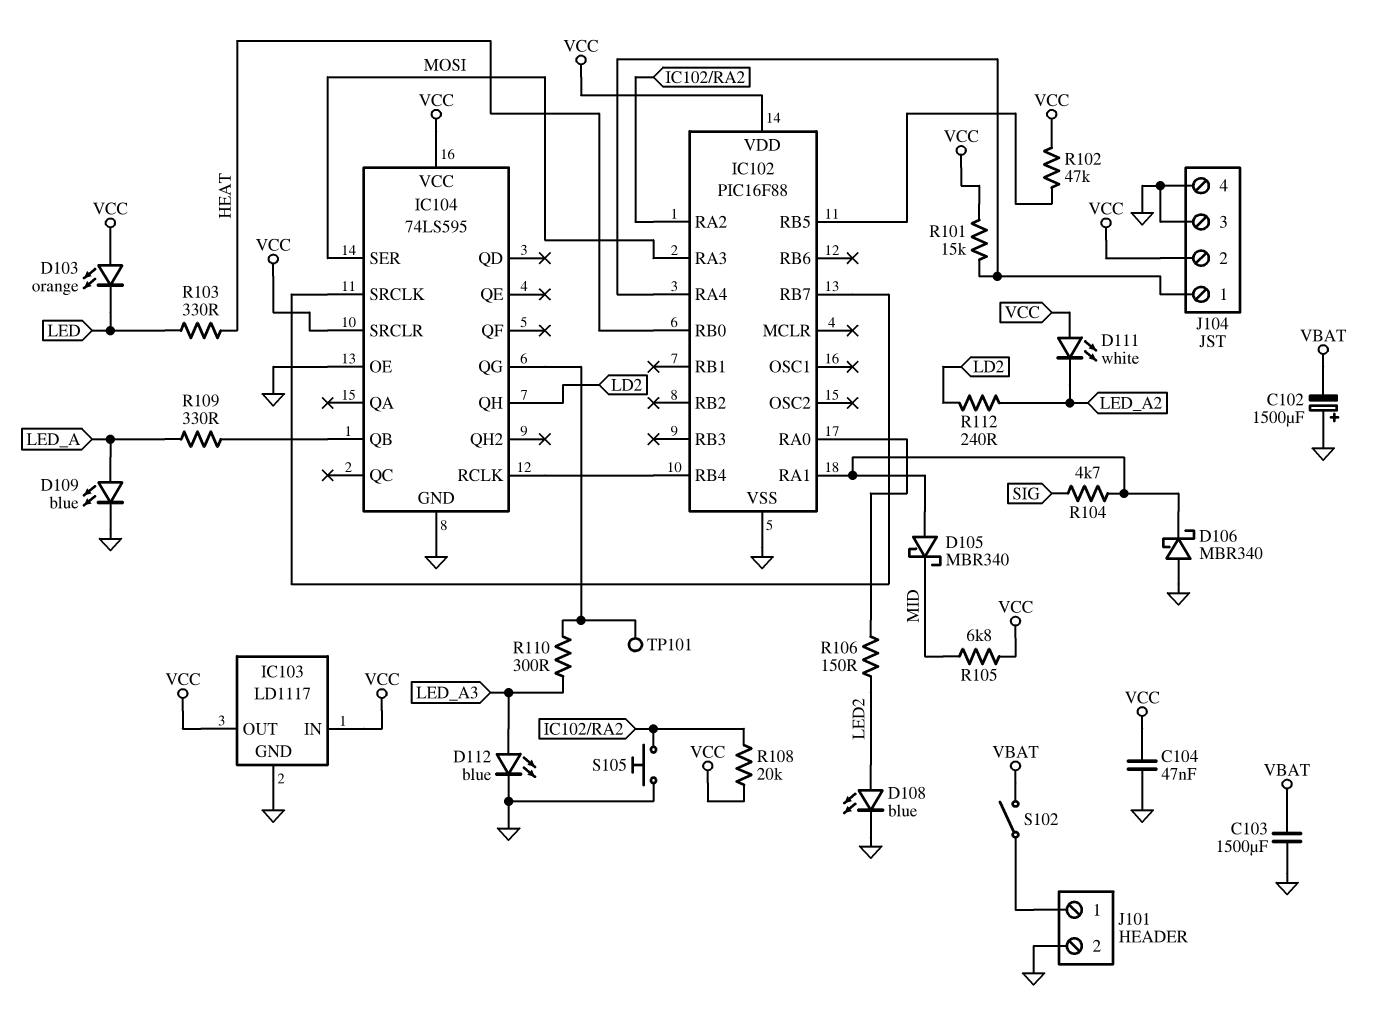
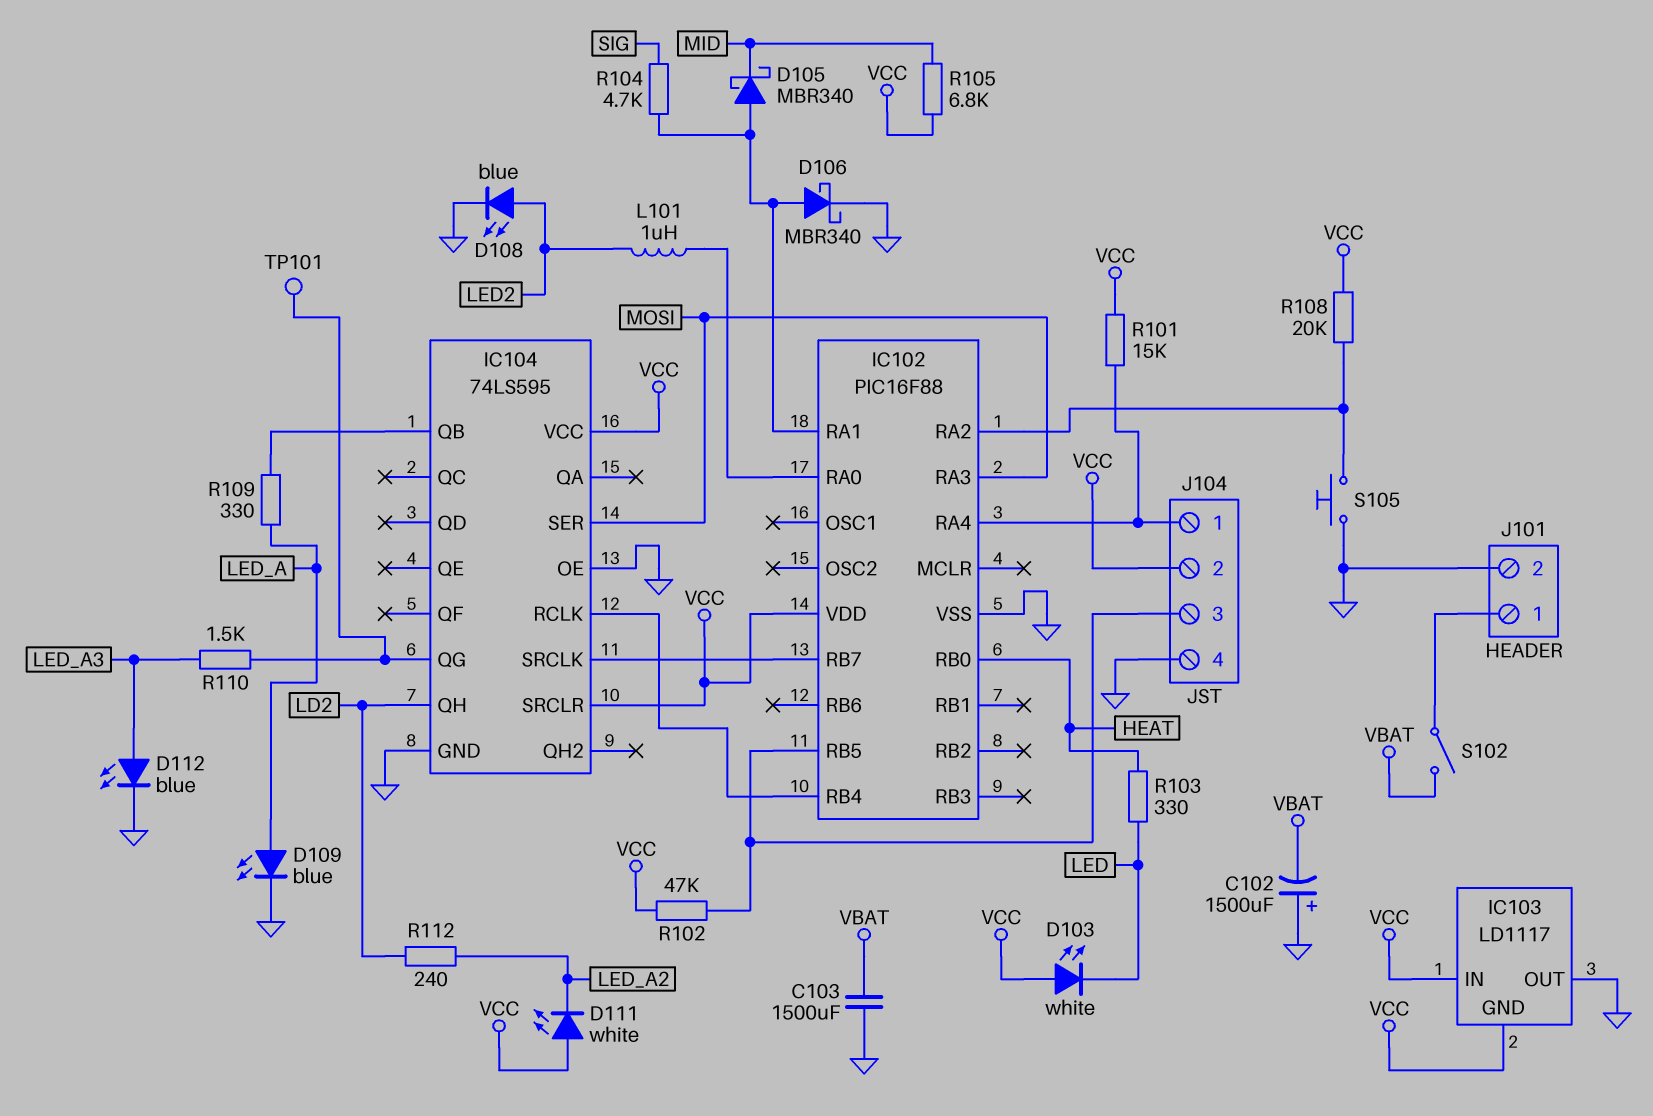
C104: 47nF (GND, VCC) -> none
D103: LED orange (A VCC, K LED) -> LED white (A VCC, K LED)
D106: schottky MBR340 (A GND, K IC102/RA1) -> schottky MBR340 (A IC102/RA1, K GND)
IC103 pin GND: GND -> VCC
IC103 pin OUT: VCC -> GND
J104 pin 3: GND -> IC102/RB5
L101: none -> 1uH (IC102/RA0, LED2)
R106: 150 (IC102/RA0, LED2) -> none
R110: 300 (IC104/QG, LED_A3) -> 1.5k (IC104/QG, LED_A3)

